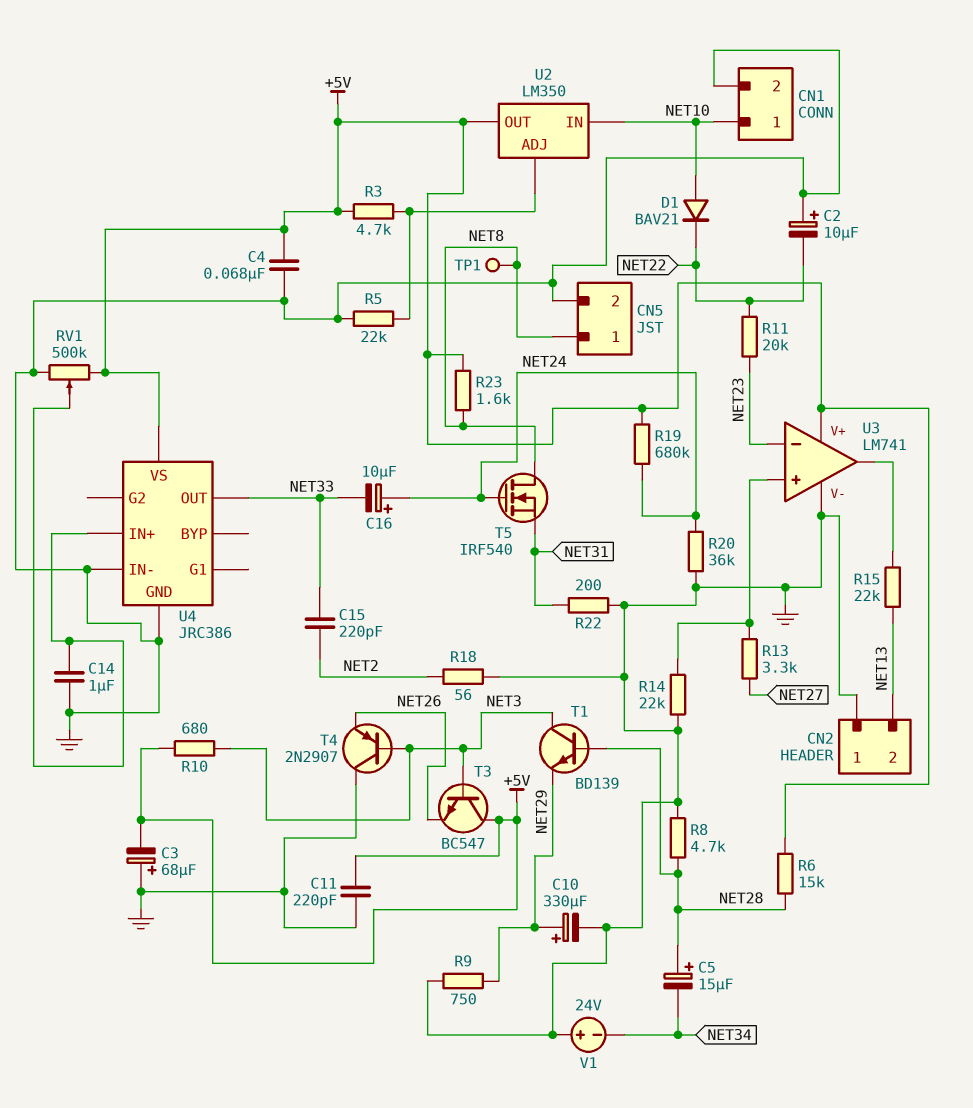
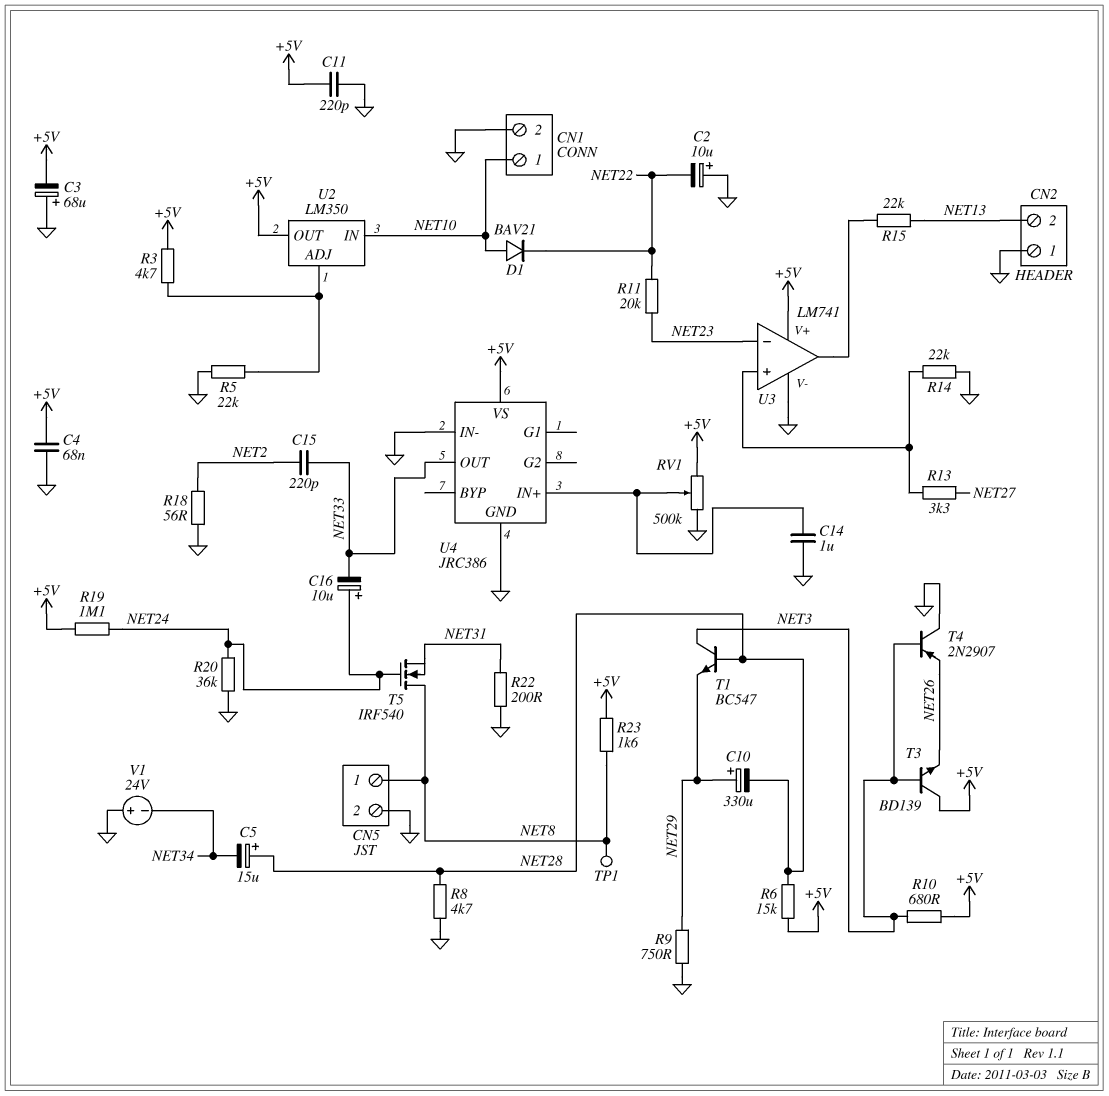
C10: 330uF (plus NET29, minus GND) -> 330uF (plus NET29, minus NET28)
R19: 680k (+5V, NET24) -> 1.1M (+5V, NET24)
T1: NPN BD139 (B NET28, C NET3, E NET29) -> NPN BC547 (B NET28, C NET3, E NET29)
T3: NPN BC547 (B NET3, C +5V, E NET26) -> NPN BD139 (B NET3, C +5V, E NET26)

